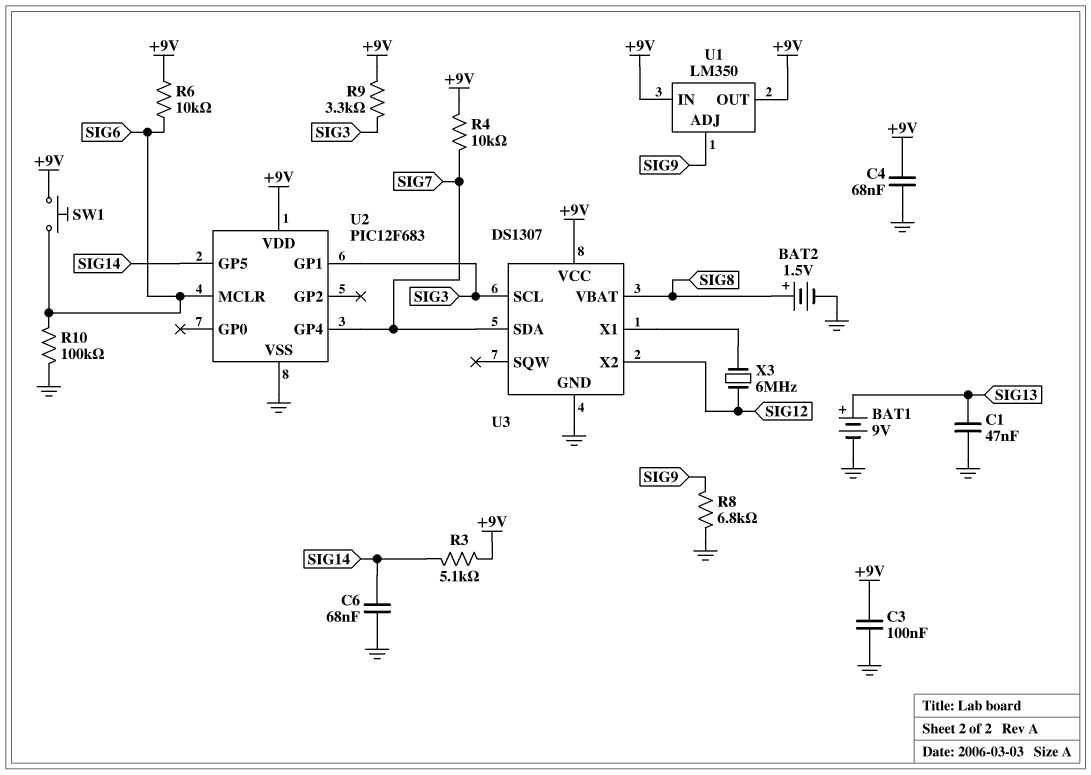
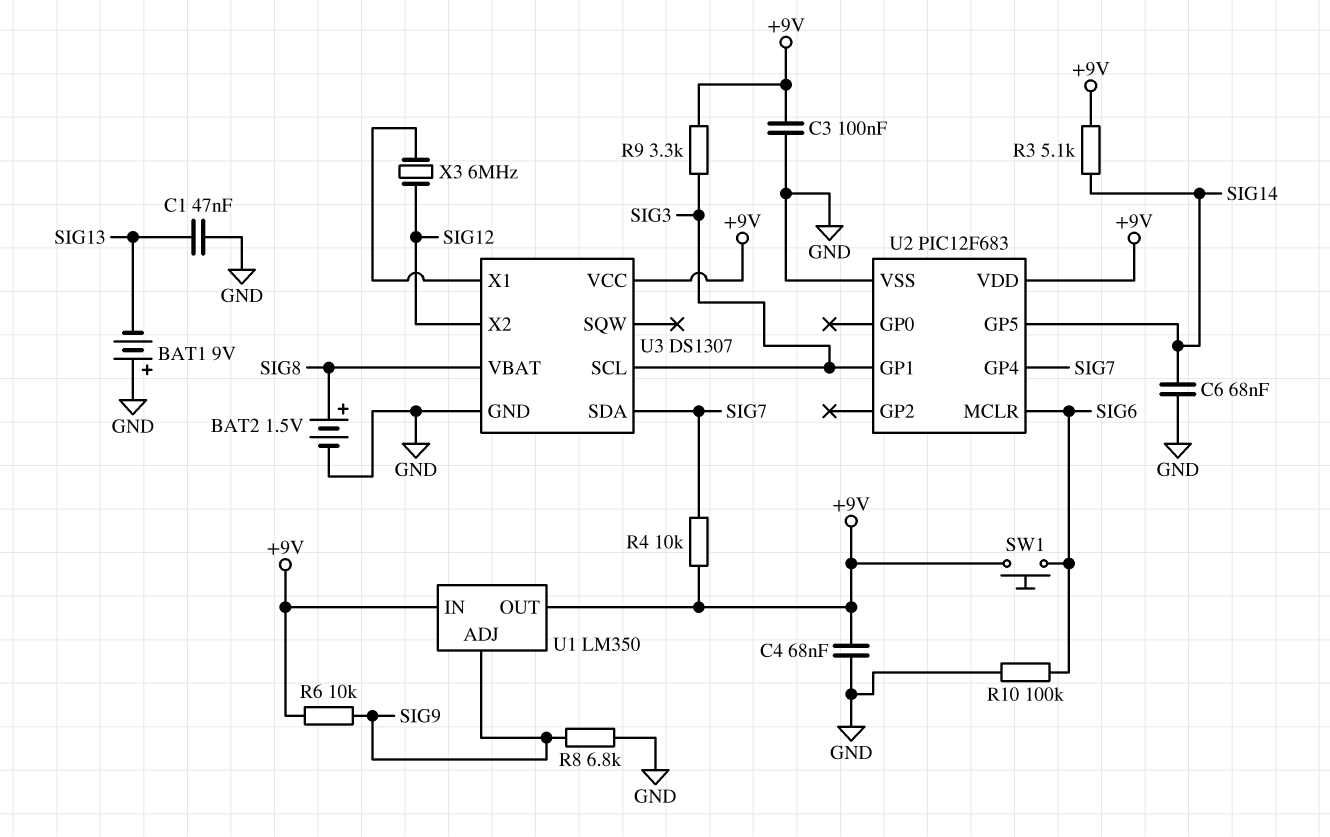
BAT1: 9V (plus SIG13, minus GND) -> 9V (plus GND, minus SIG13)
R6: 10k (+9V, SIG6) -> 10k (+9V, SIG9)

